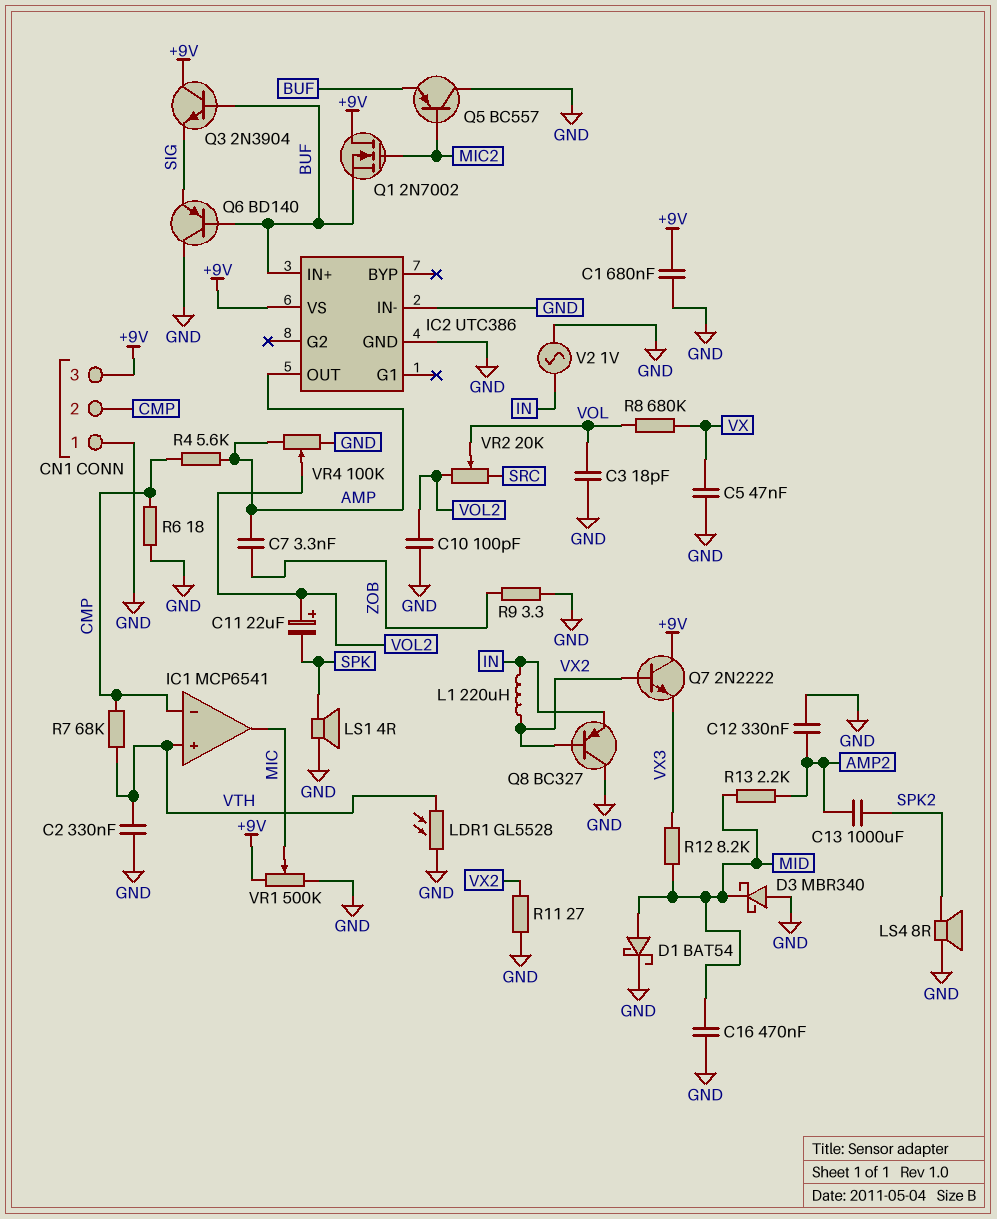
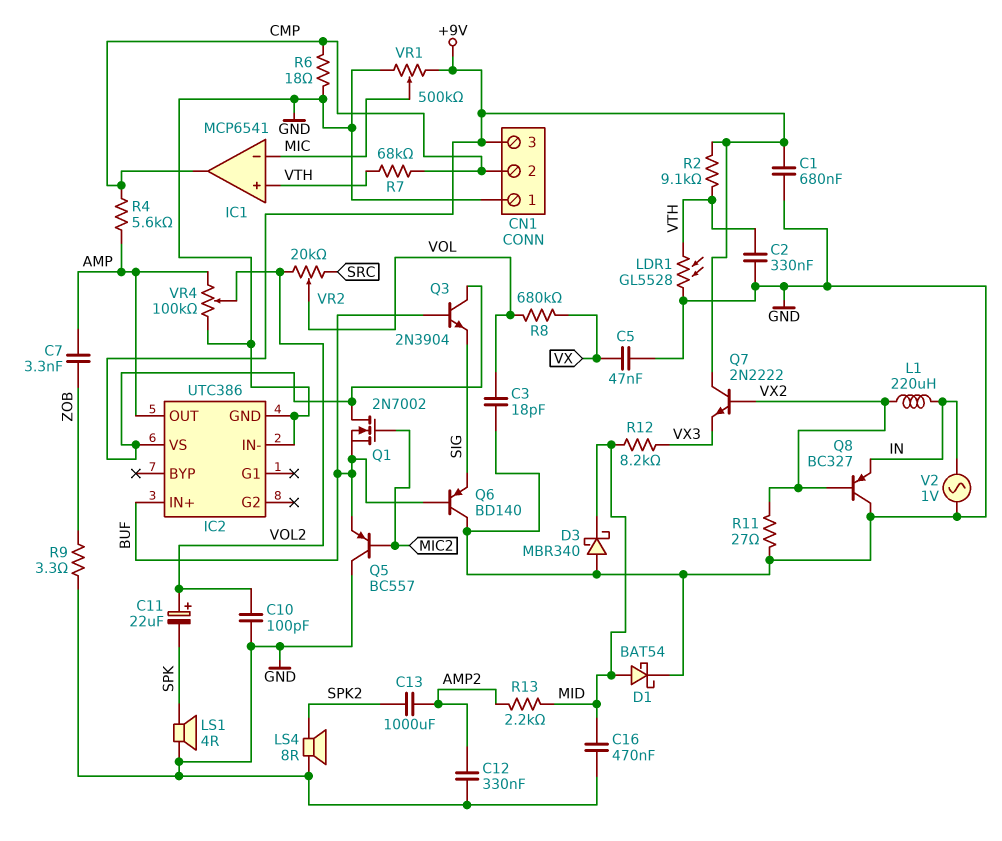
IC1 pin in-: CMP -> MIC
IC1 pin out: MIC -> CMP
R2: none -> 9.1k (+9V, VTH)

